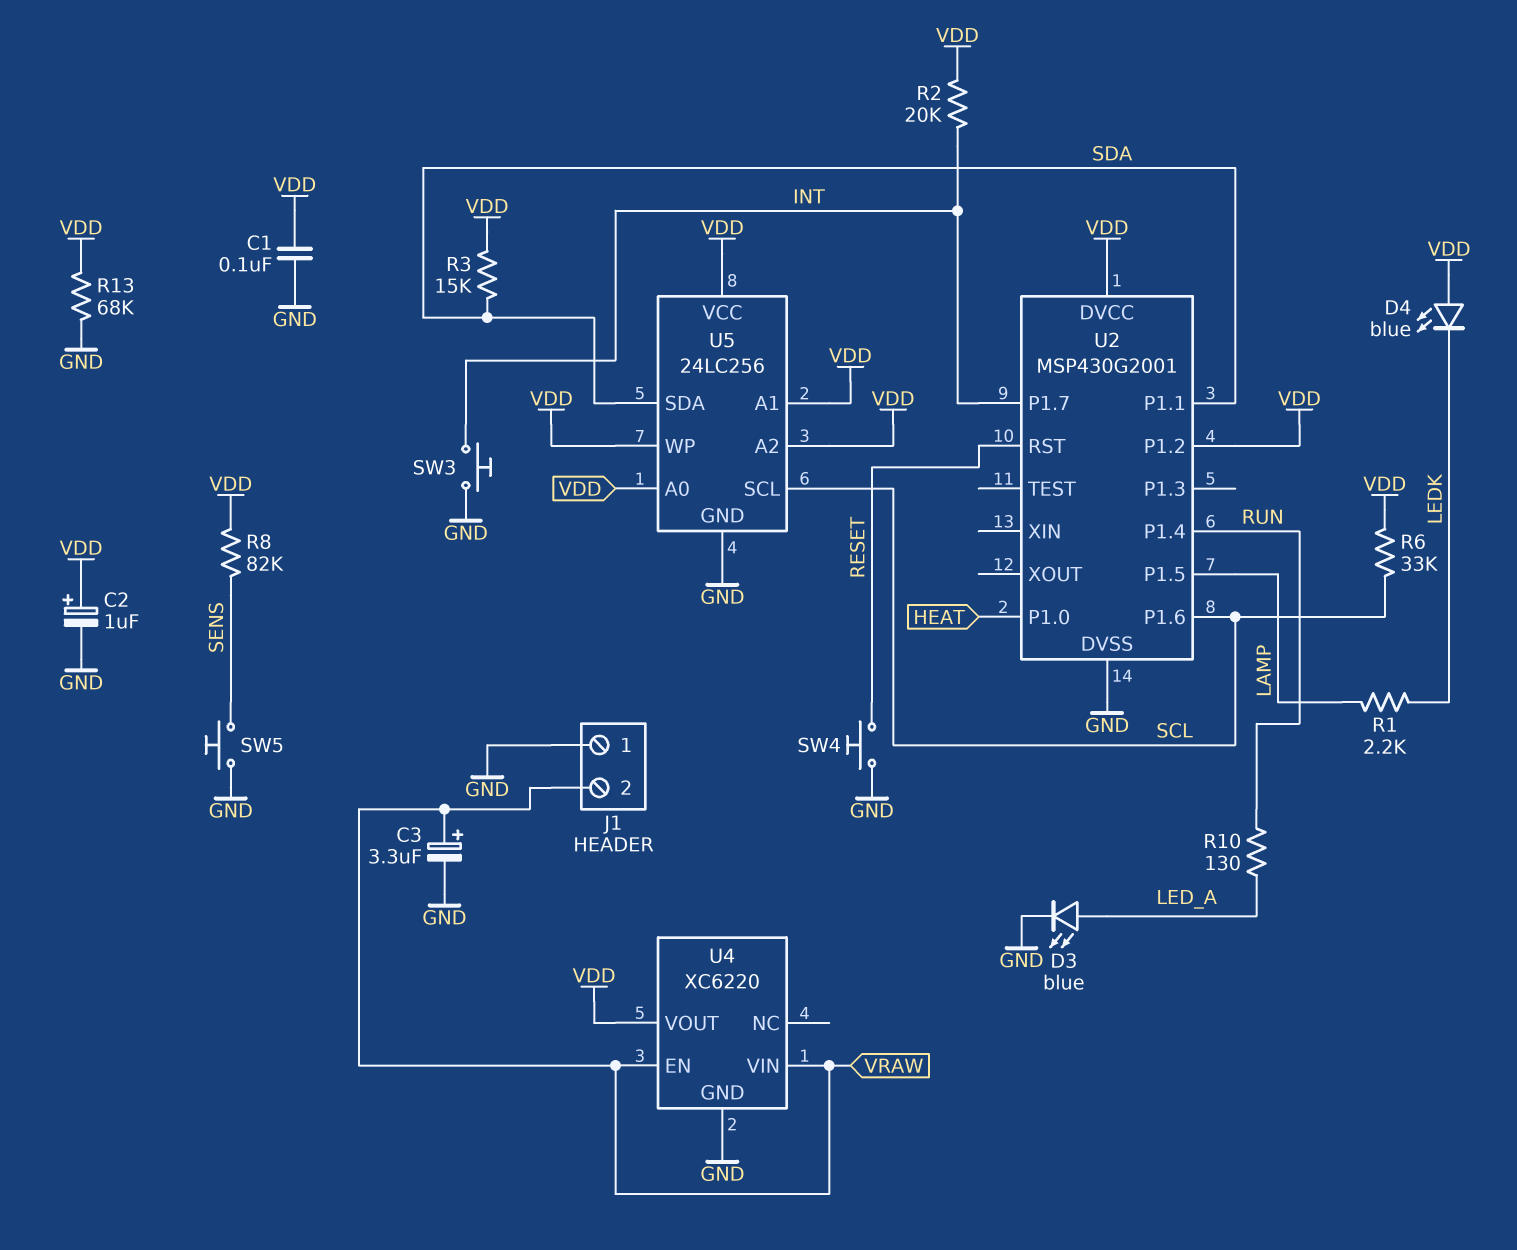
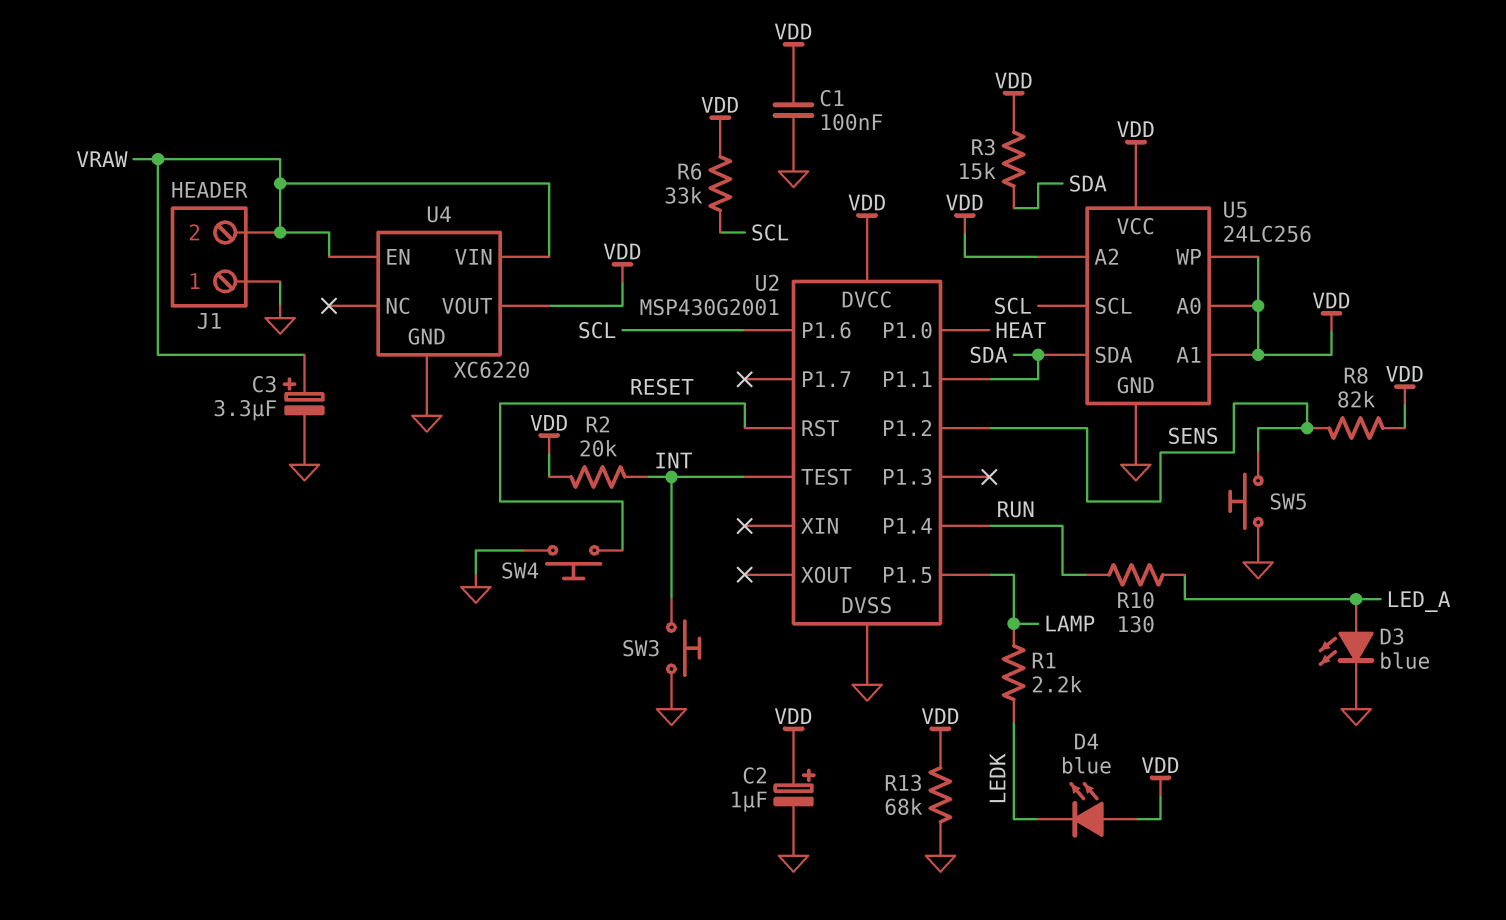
U2 pin P1.2: VDD -> SENS
U2 pin P1.7: INT -> none
U2 pin TEST: none -> INT

